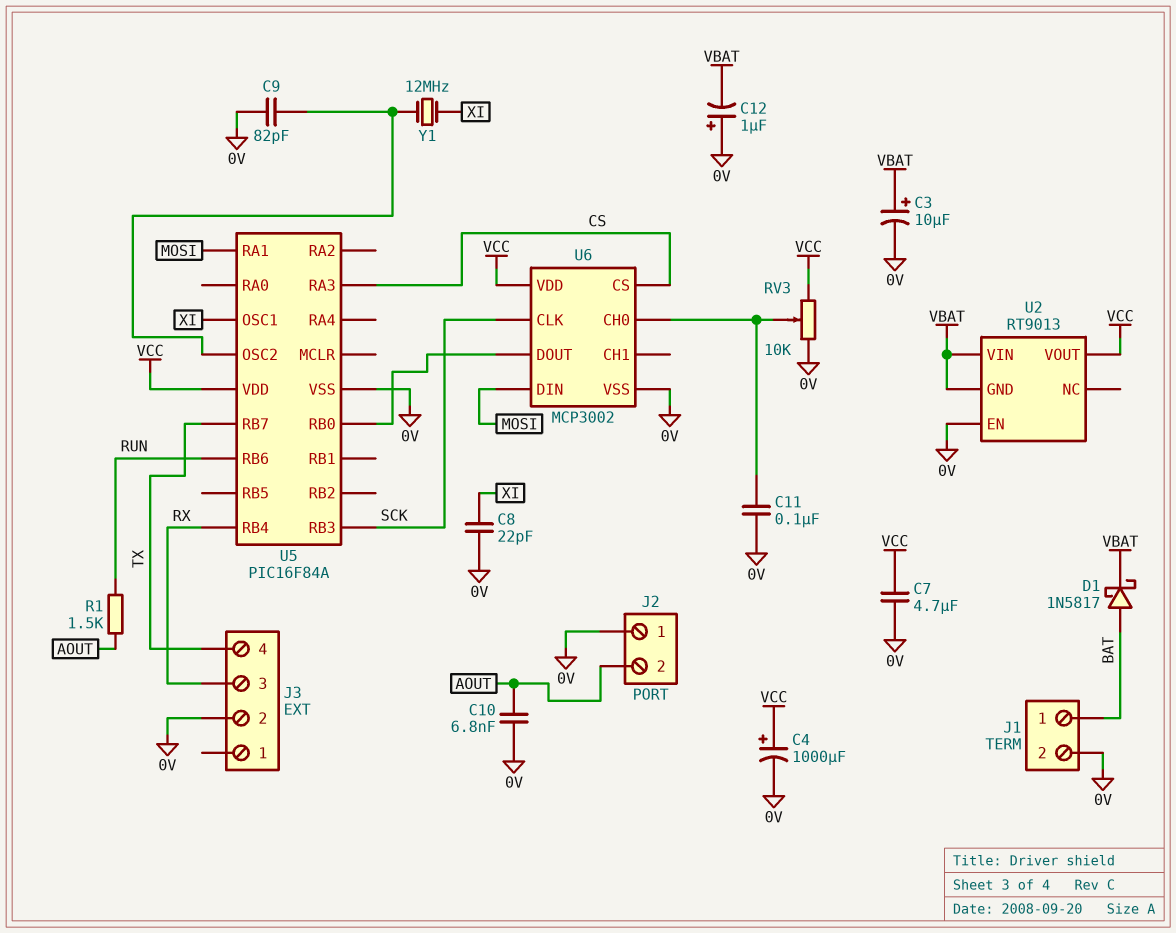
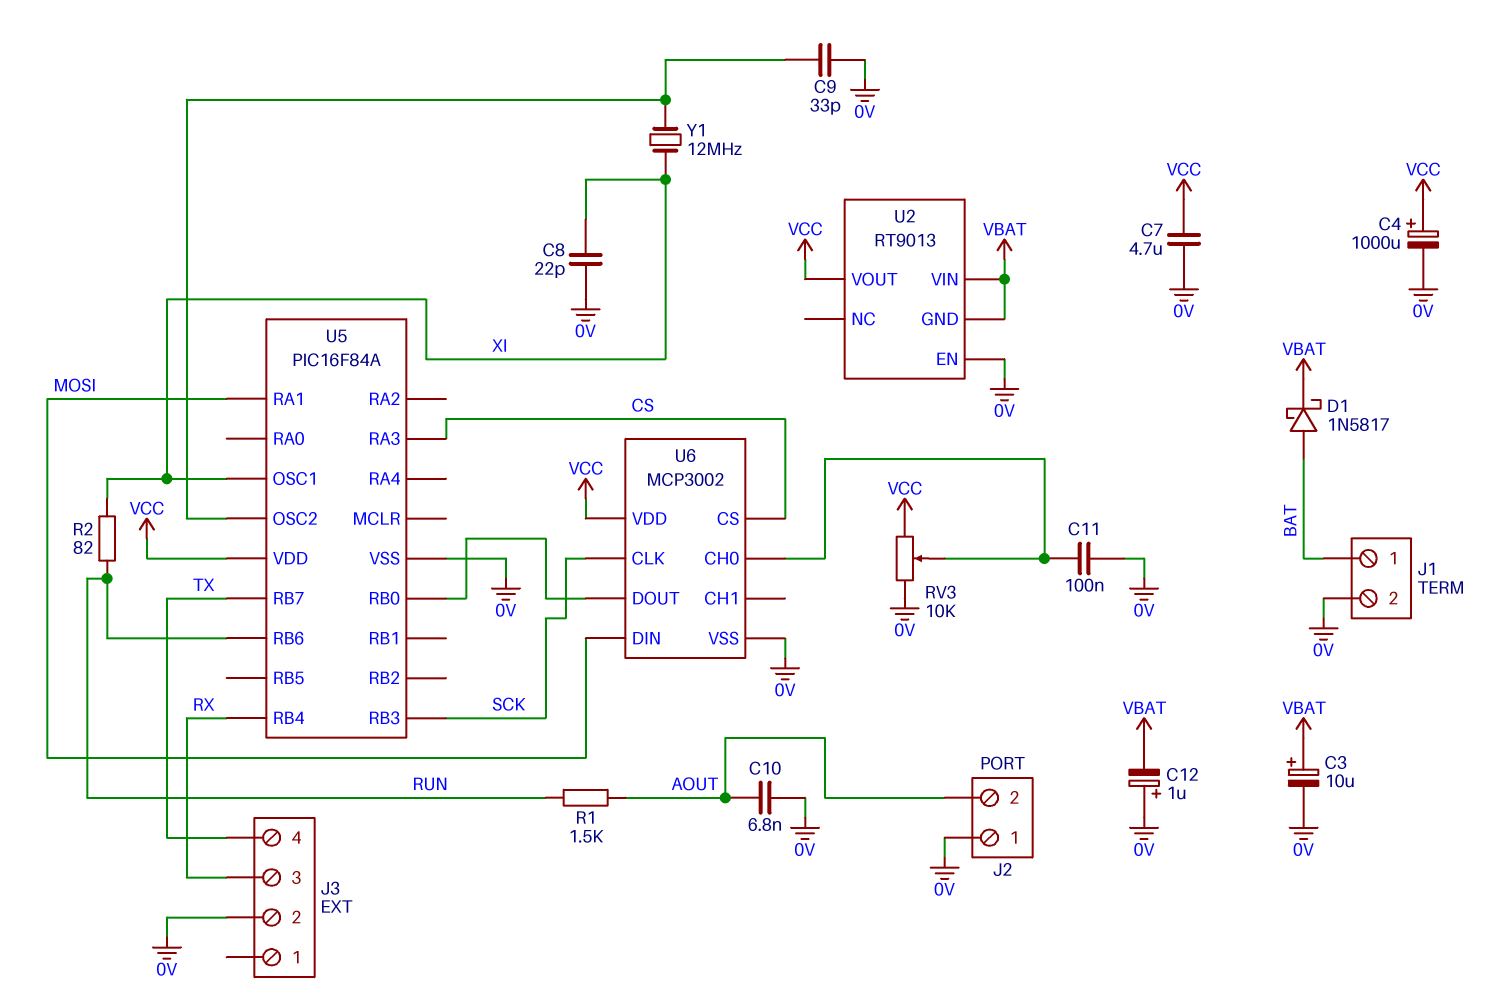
C9: 82pF (0V, U5/OSC2) -> 33pF (0V, U5/OSC2)
R2: none -> 82 (RUN, XI)

